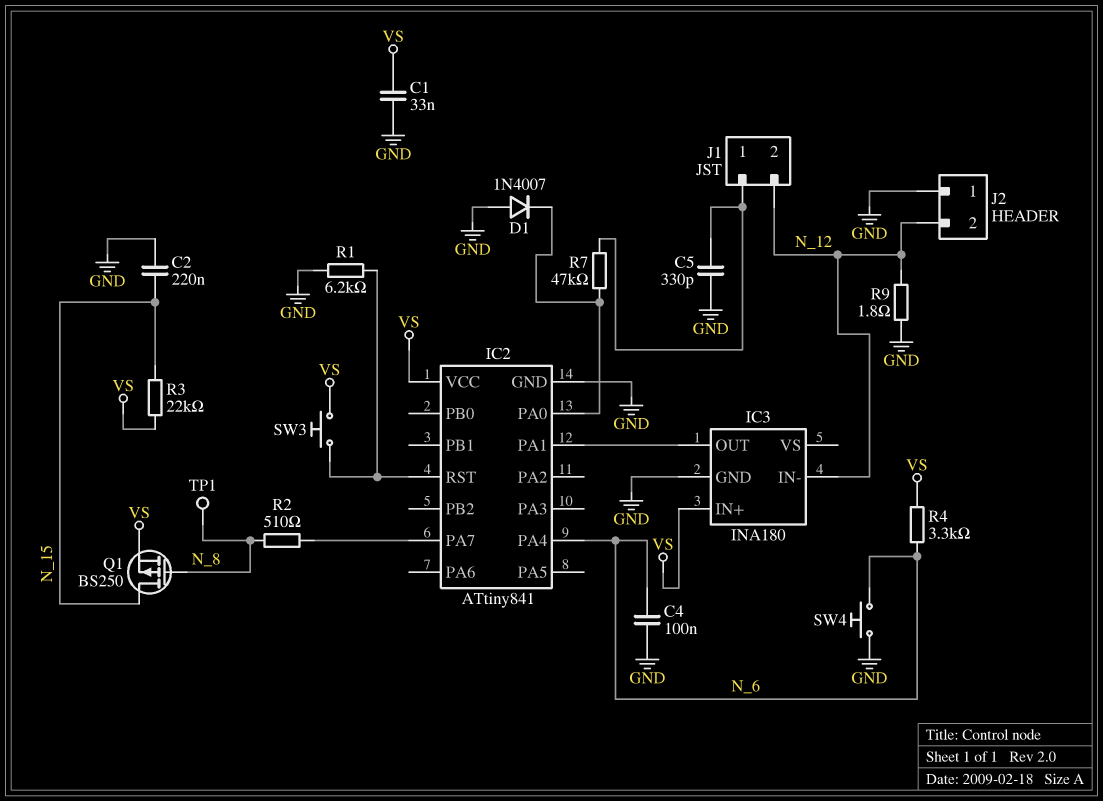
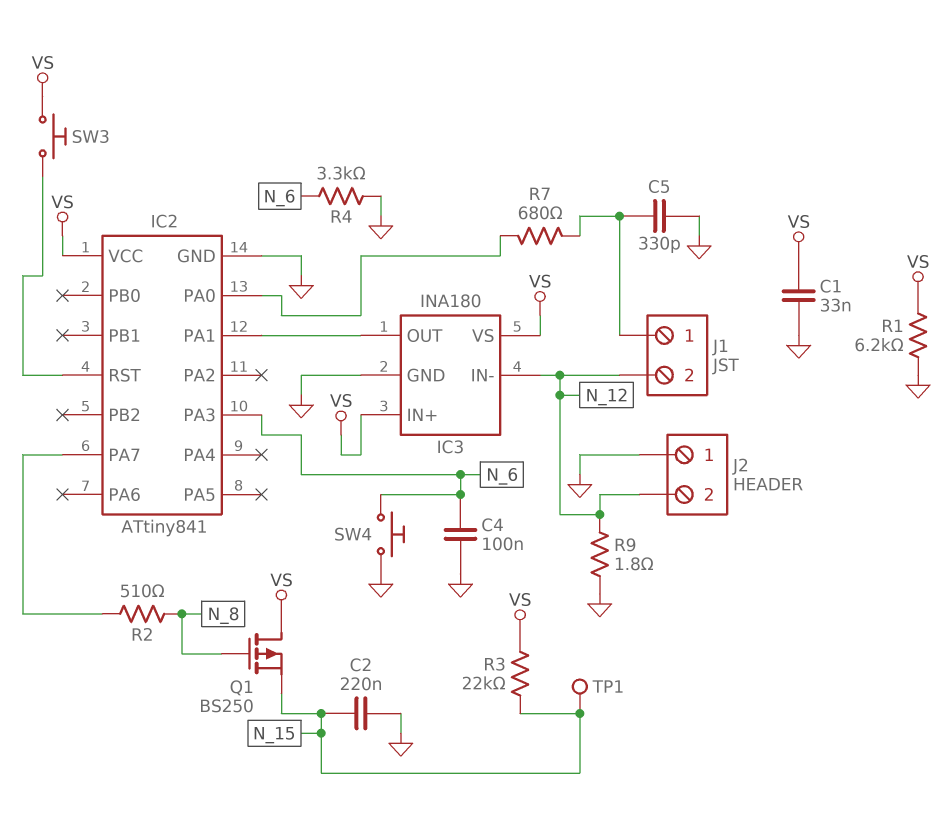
D1: diode 1N4007 (A GND, K IC2/PA0) -> none
IC2 pin PA3: none -> N_6
IC2 pin PA4: N_6 -> none
IC3 pin VS: none -> VS
Q1: PMOS BS250 (G N_8, D N_15, S VS) -> PMOS BS250 (G N_8, D VS, S N_15)
R1: 6.2k (GND, IC2/RST) -> 6.2k (GND, VS)
R4: 3.3k (N_6, VS) -> 3.3k (GND, N_6)
R7: 47k (IC2/PA0, J1/1) -> 680 (IC2/PA0, J1/1)
TP1: test point (N_8) -> test point (N_15)

